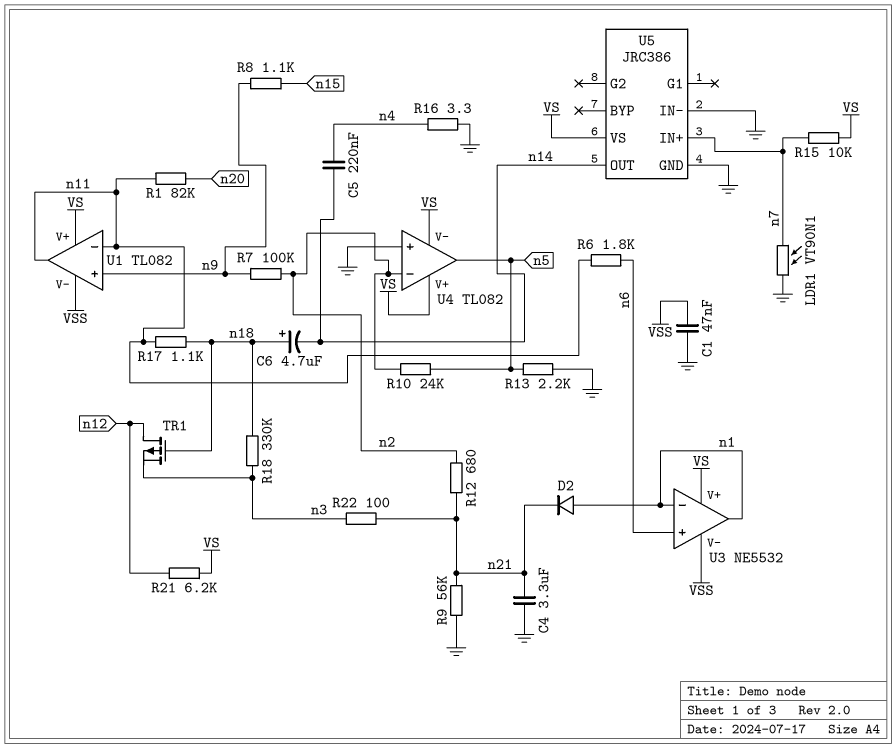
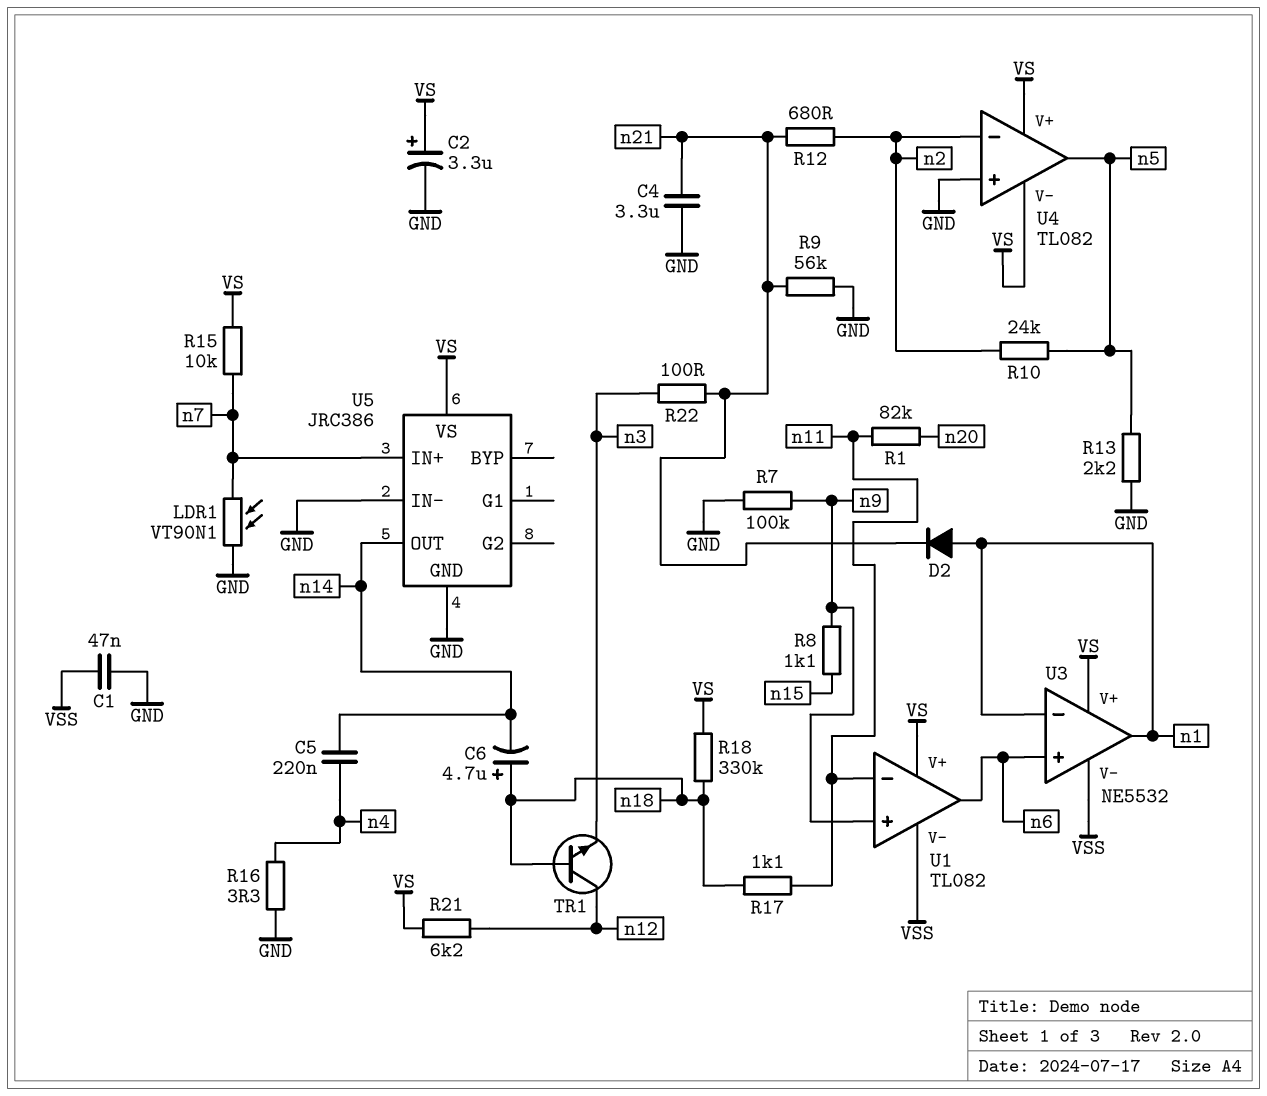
C2: none -> 3.3uF (plus VS, minus GND)
R6: 1.8k (n6, n11) -> none
R7: 100k (n2, n9) -> 100k (GND, n9)
R18: 330k (n3, n18) -> 330k (VS, n18)
TR1: PMOS (G n18, D n12, S n3) -> NPN (B n18, C n12, E n3)
U1 pin out: n11 -> n6

